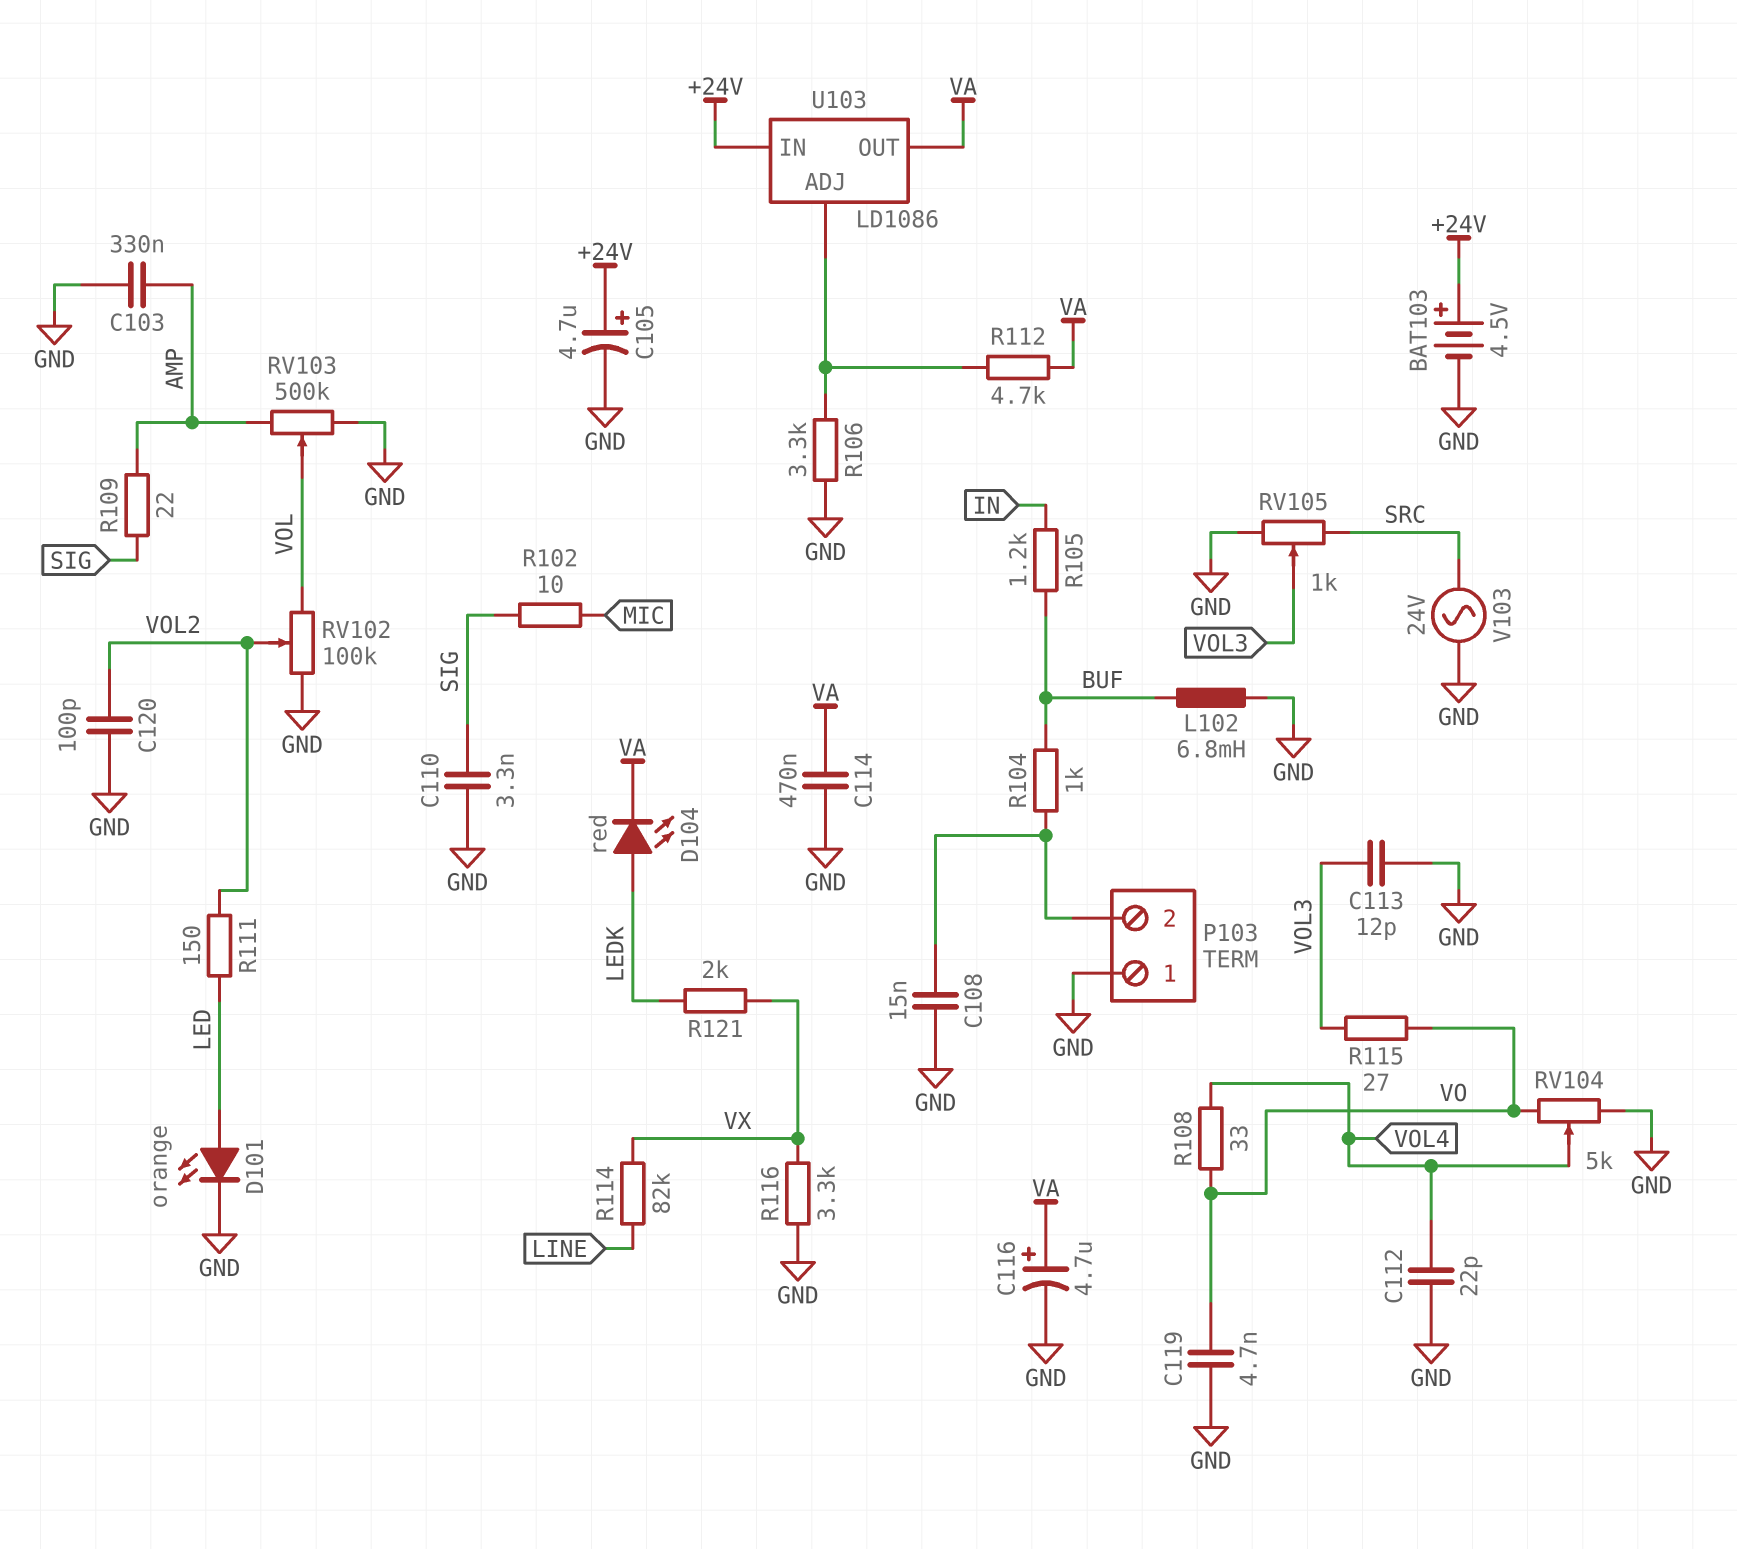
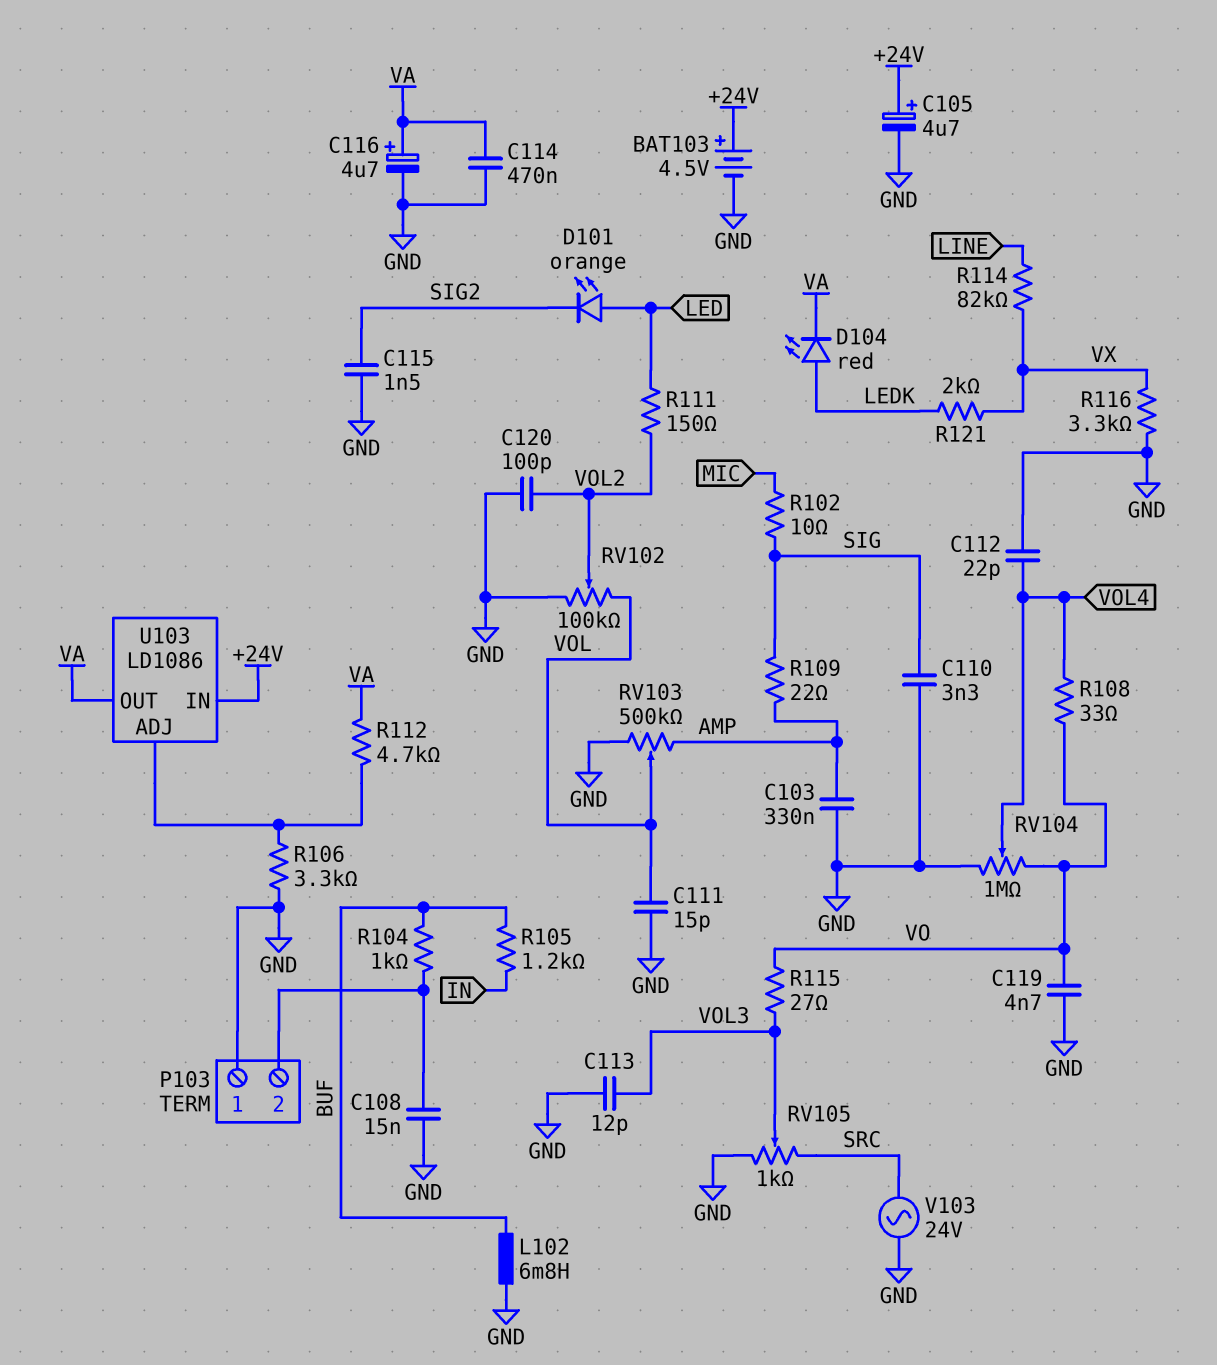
C111: none -> 15pF (GND, VOL)
C115: none -> 1.5nF (GND, SIG2)
D101: LED orange (A LED, K GND) -> LED orange (A LED, K SIG2)
RV104: 5k (GND, VO, wiper VOL4) -> 1M (GND, VO, wiper VOL4)

